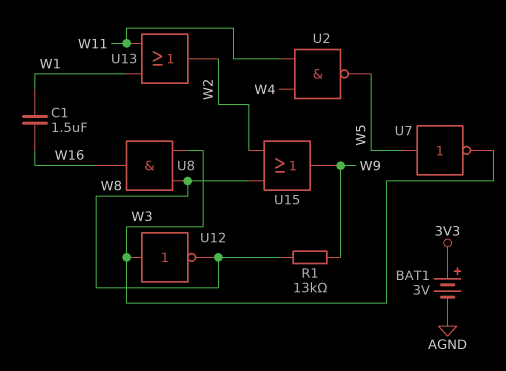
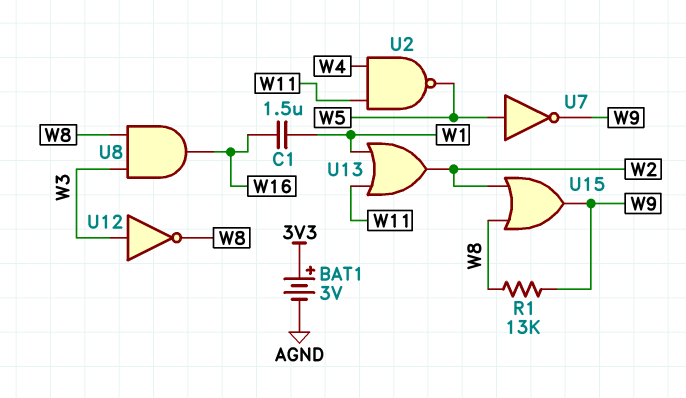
U7: NOT (in W5, out W3) -> NOT (in W5, out W9)

